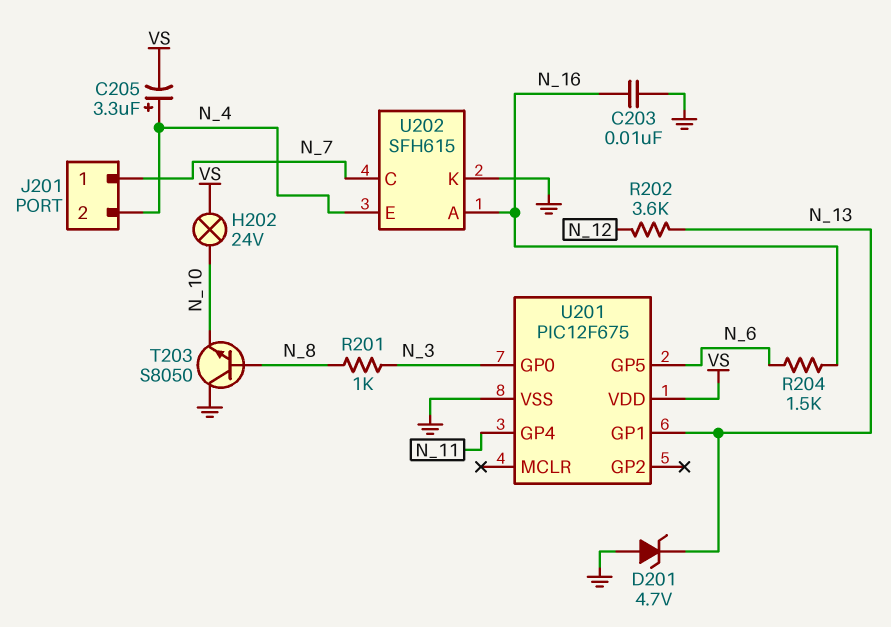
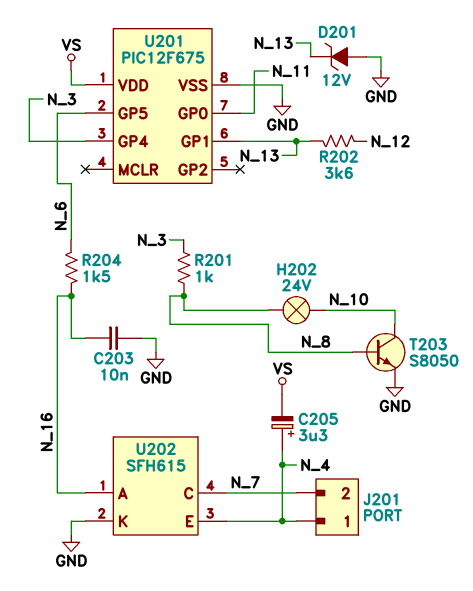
D201: zener 4.7V (A GND, K N_13) -> zener 12V (A GND, K N_13)
H202: lamp 24V (N_10, VS) -> lamp 24V (N_8, N_10)
J201 pin 1: N_7 -> N_4
J201 pin 2: N_4 -> N_7
T203: NPN S8050 (B N_8, C GND, E N_10) -> NPN S8050 (B N_8, C N_10, E GND)
U201 pin GP0: N_3 -> N_11
U201 pin GP4: N_11 -> N_3

